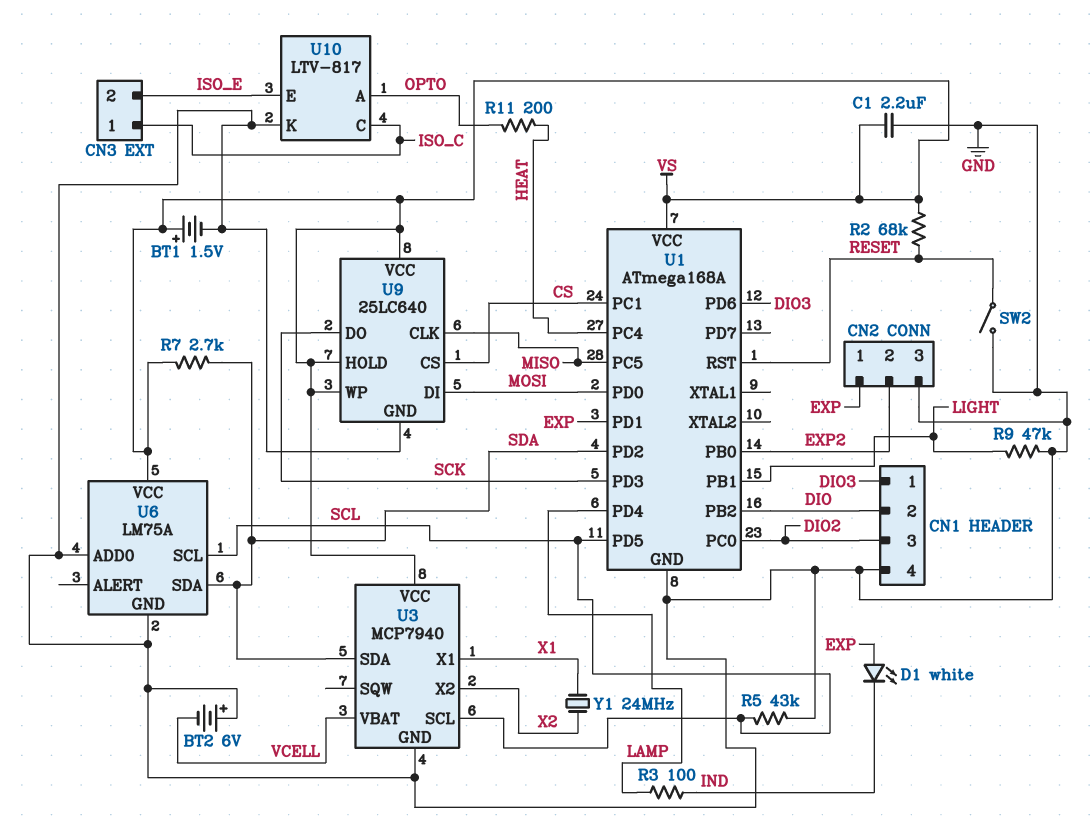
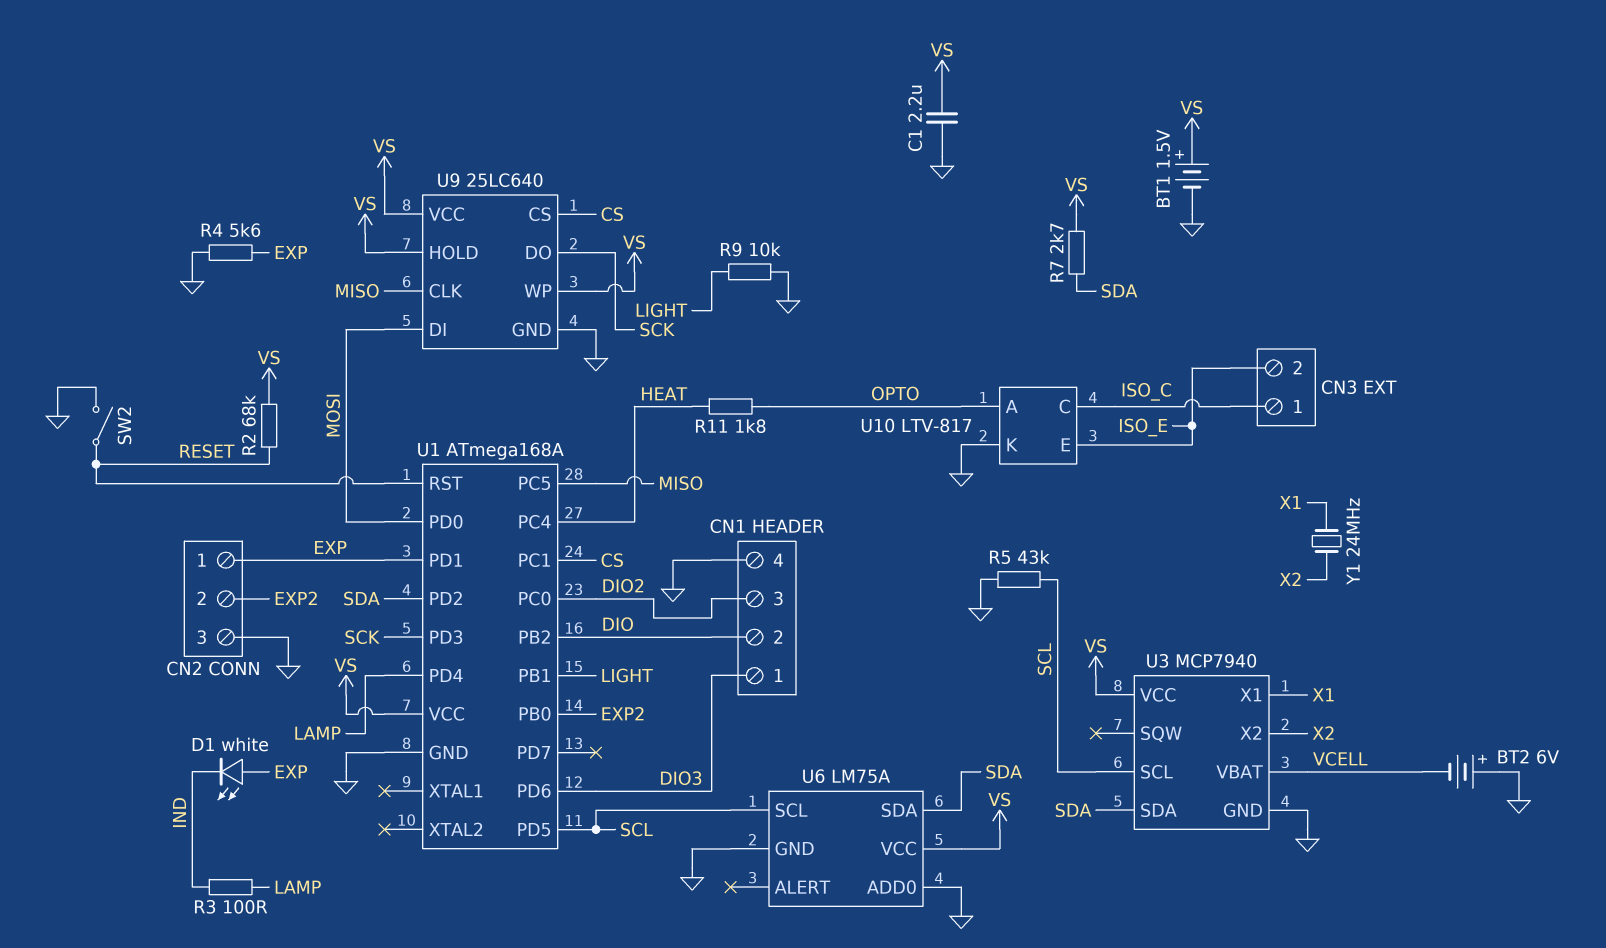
R4: none -> 5.6k (EXP, GND)
R9: 47k (GND, LIGHT) -> 10k (GND, LIGHT)
R11: 200 (HEAT, OPTO) -> 1.8k (HEAT, OPTO)

